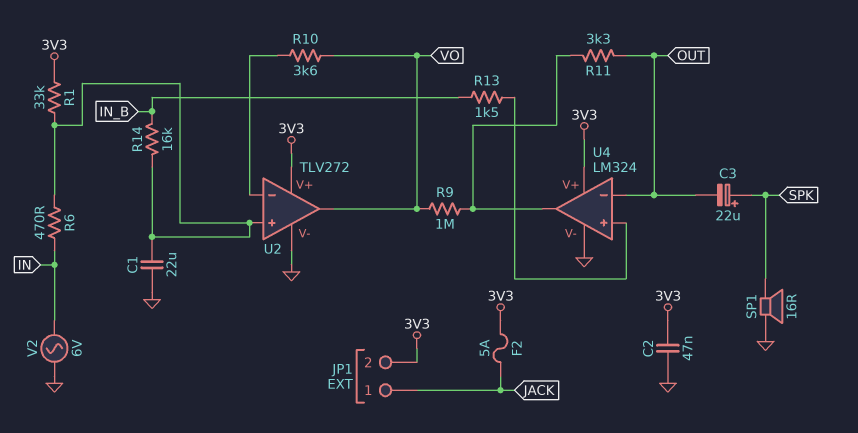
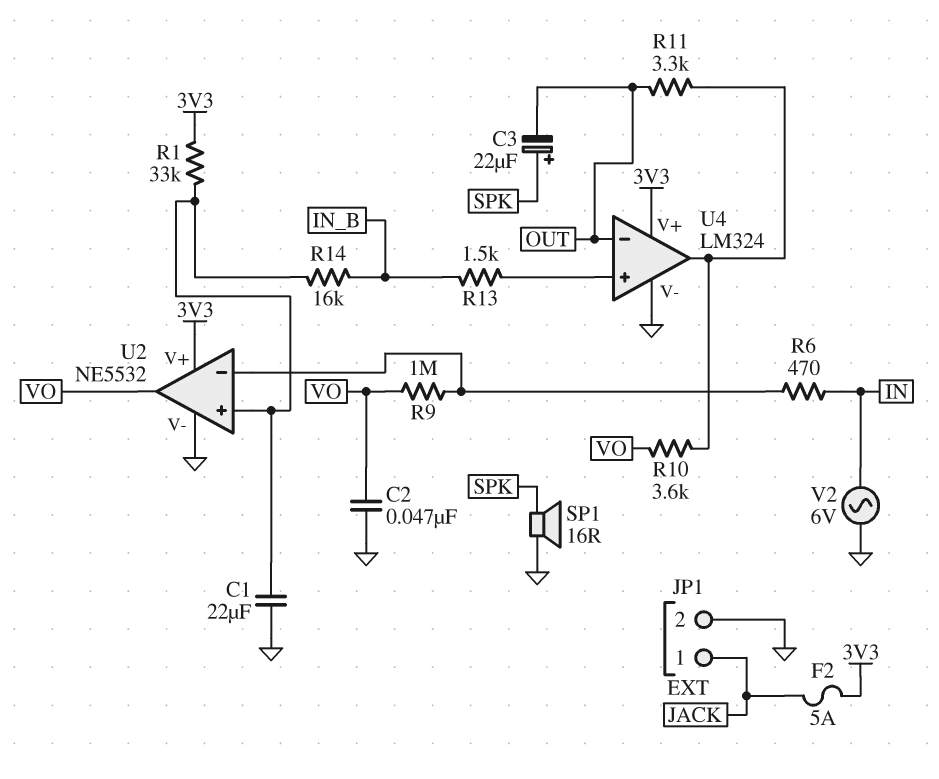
C2: 47nF (3V3, GND) -> 47nF (GND, VO)
JP1 pin 2: 3V3 -> GND
R6: 470 (IN, U2/in+) -> 470 (IN, U2/in-)
R9: 1M (U4/out, VO) -> 1M (U2/in-, VO)
R10: 3.6k (U2/in-, VO) -> 3.6k (U4/out, VO)
U2: TLV272 -> NE5532

